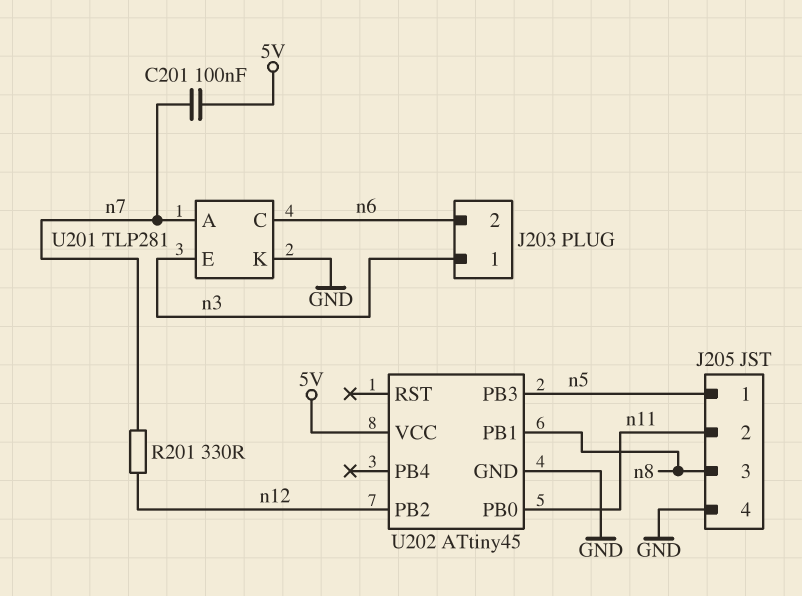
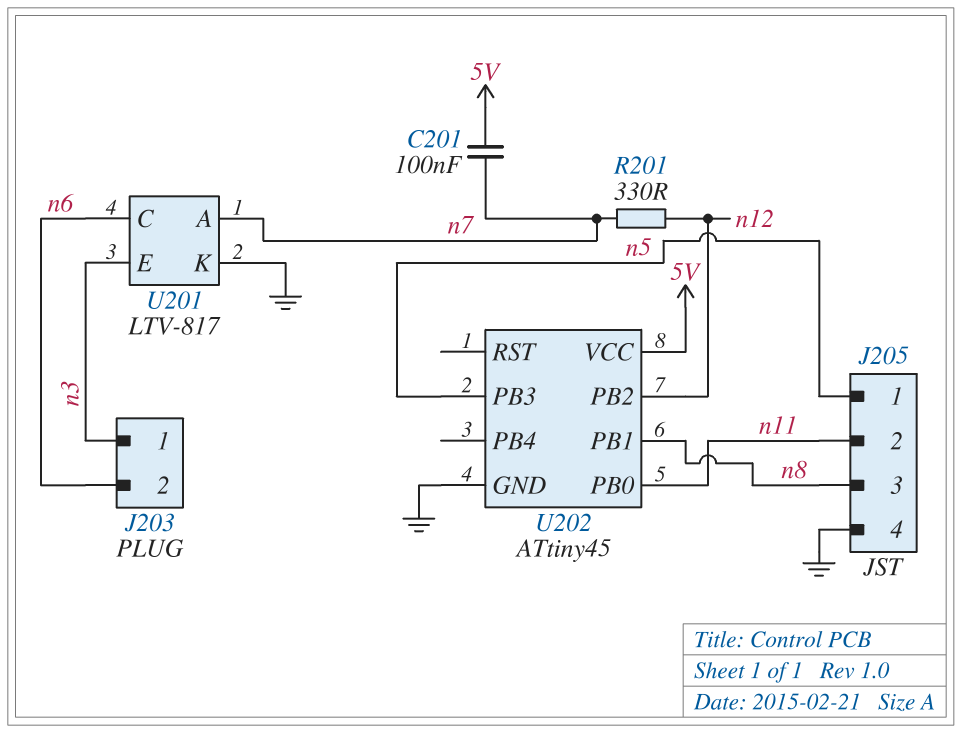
U201: TLP281 -> LTV-817

